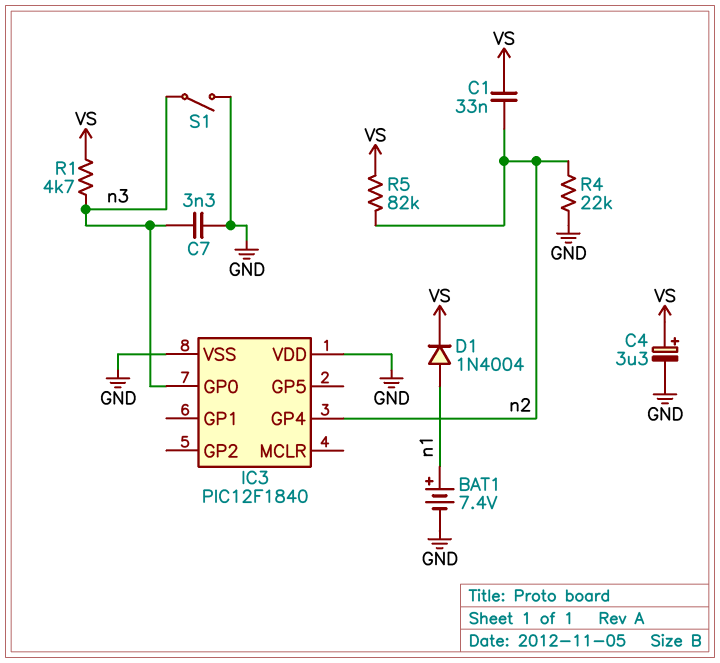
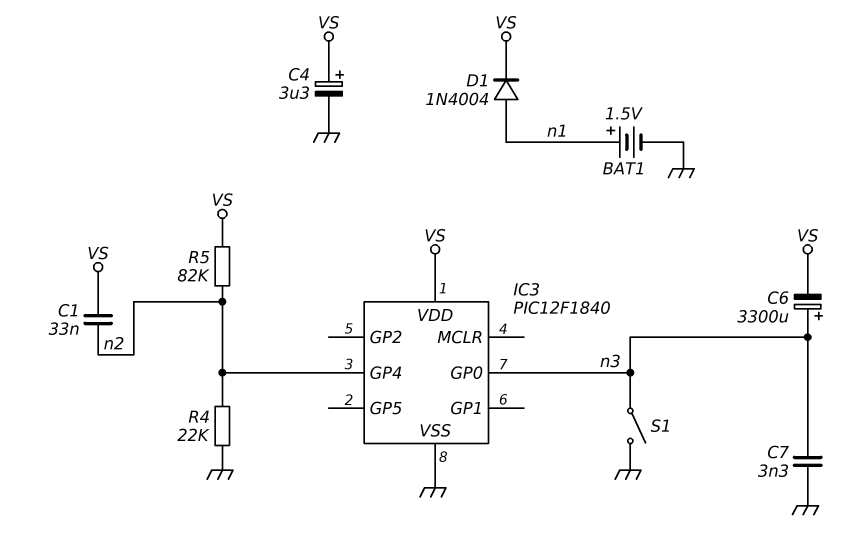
BAT1: 7.4V (plus n1, minus GND) -> 1.5V (plus n1, minus GND)
C6: none -> 3300uF (plus n3, minus VS)
IC3 pin VDD: GND -> VS
R1: 4.7k (VS, n3) -> none

